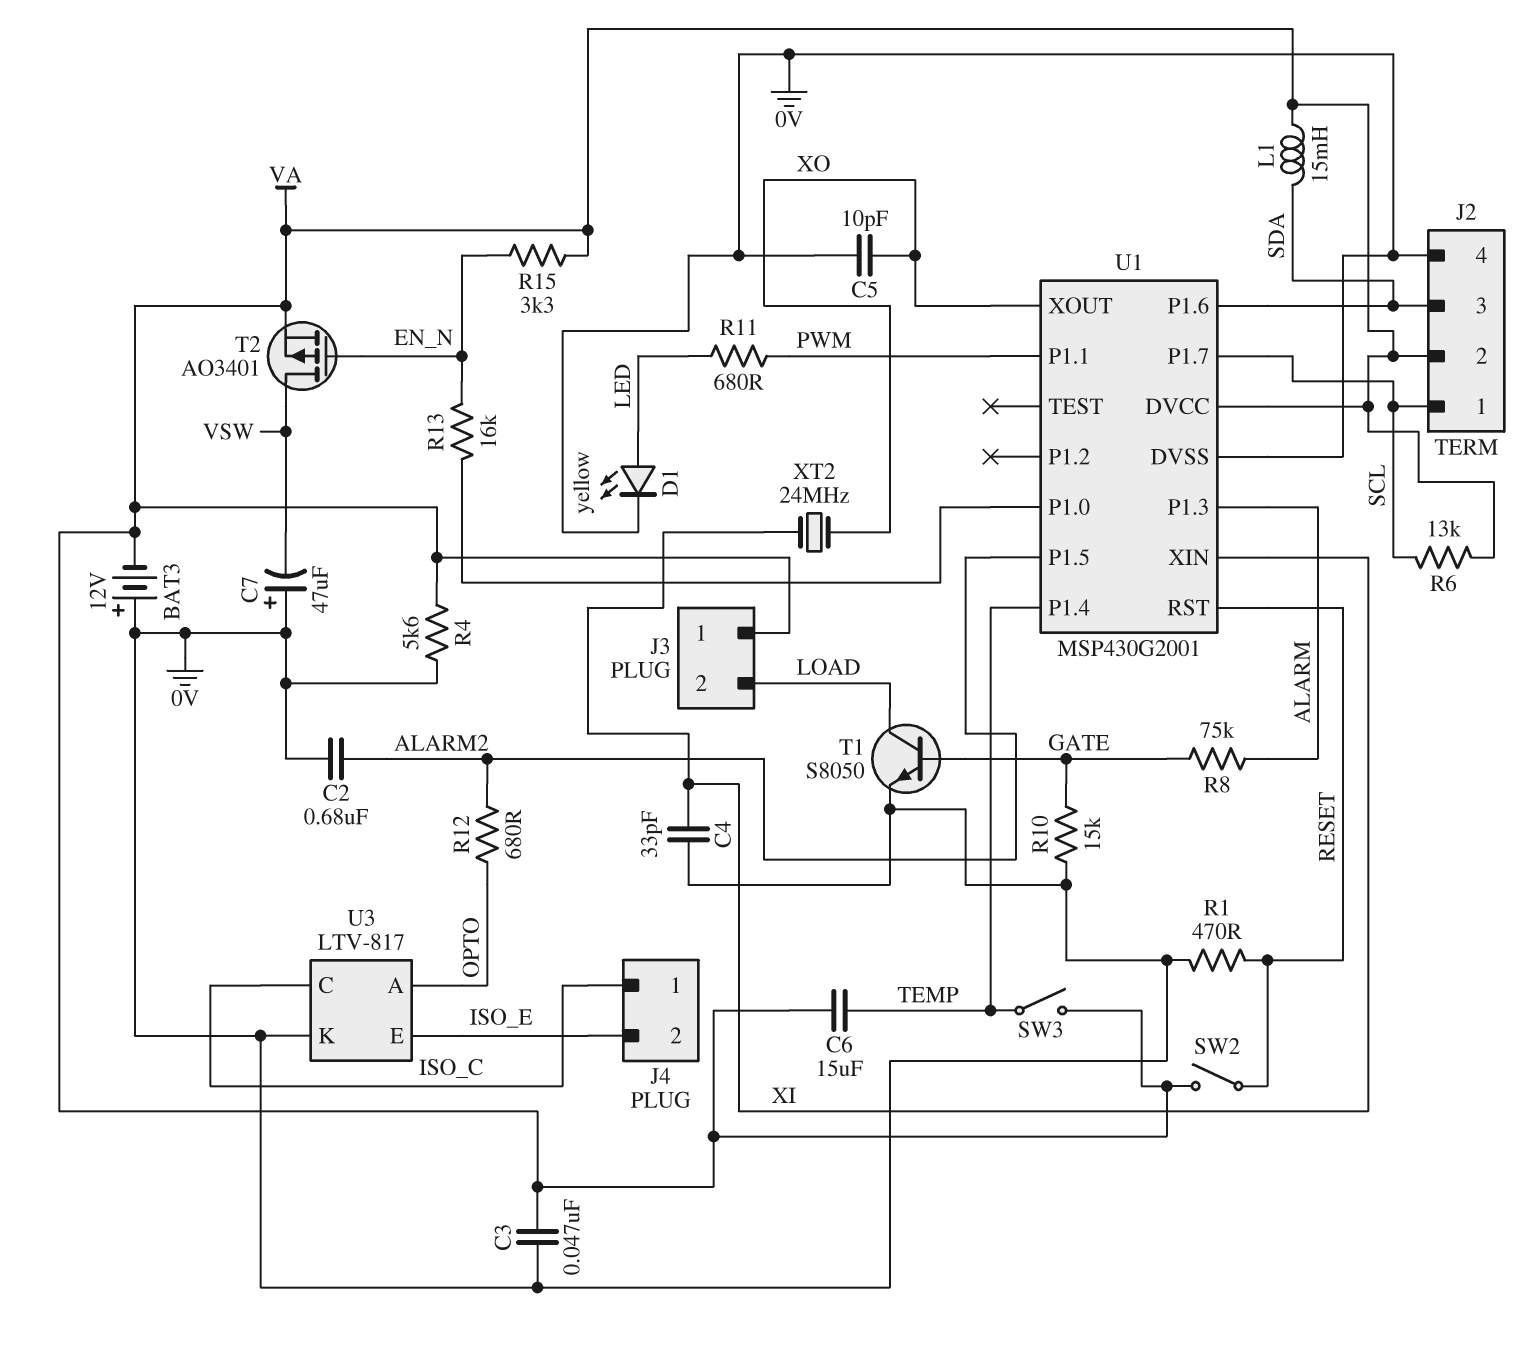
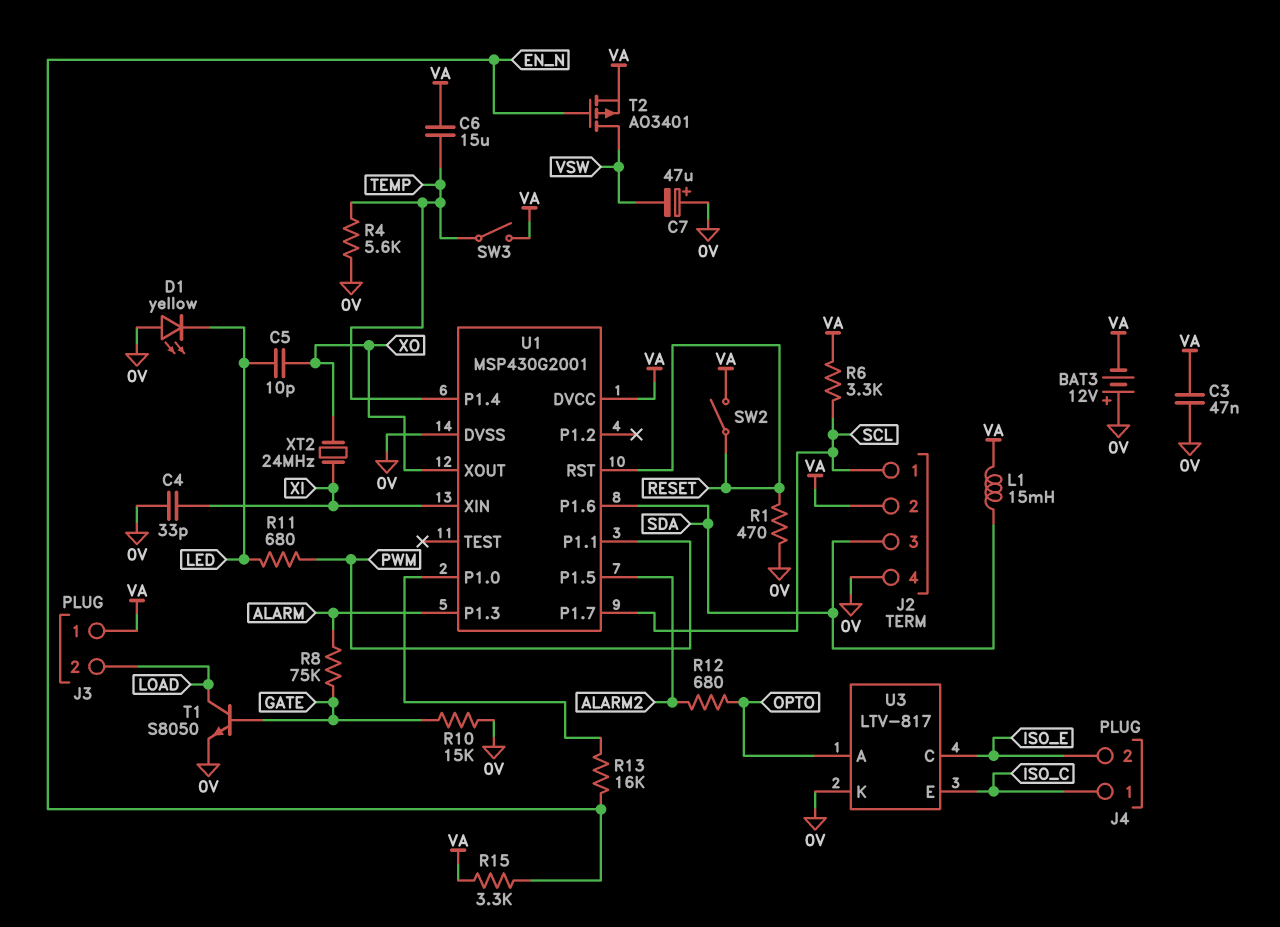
C2: 680nF (0V, ALARM2) -> none
C5: 10pF (0V, XO) -> 10pF (LED, XO)
D1: LED yellow (A LED, K 0V) -> LED yellow (A 0V, K LED)
R4: 5.6k (0V, VA) -> 5.6k (0V, TEMP)
R6: 13k (SCL, VA) -> 3.3k (SCL, VA)
U3 pin C: ISO_C -> ISO_E
U3 pin E: ISO_E -> ISO_C

